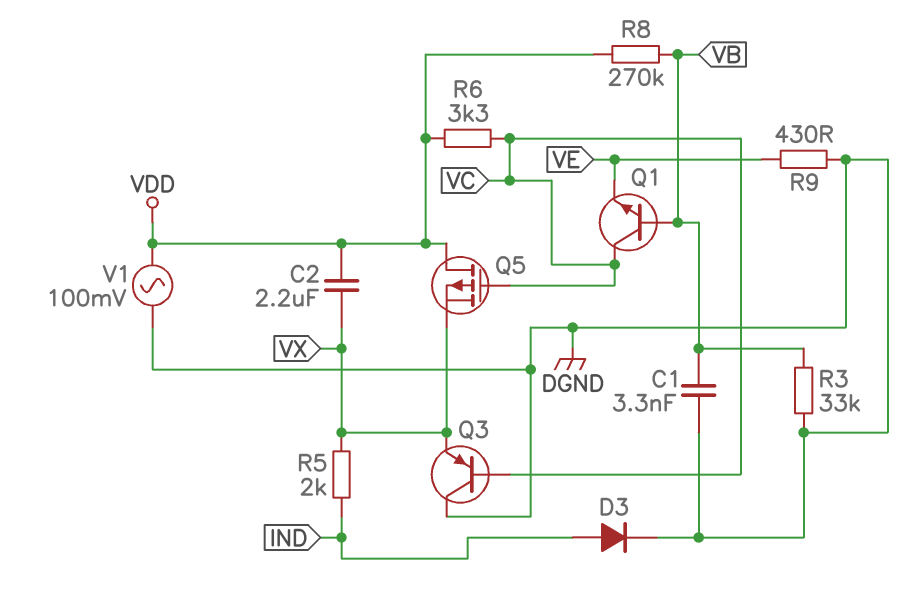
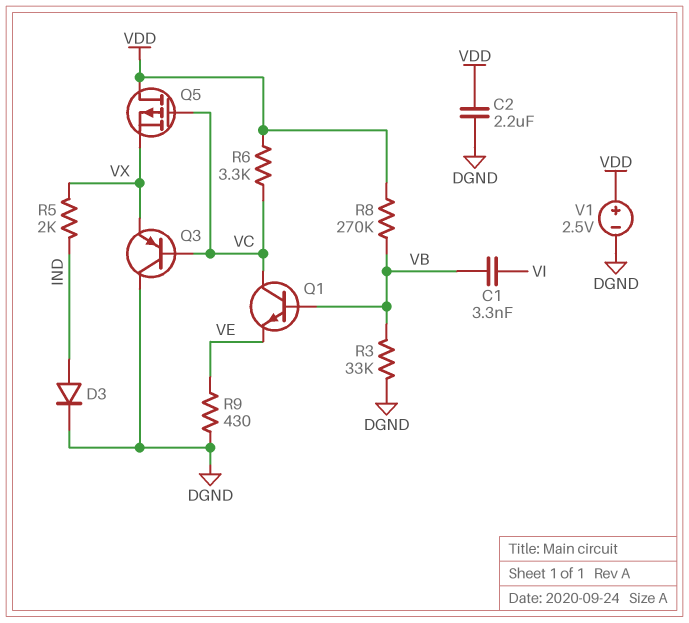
C1: 3.3nF (DGND, VB) -> 3.3nF (VB, VI)
C2: 2.2uF (VDD, VX) -> 2.2uF (DGND, VDD)
V1: AC 100mV (DGND, VDD) -> 2.5V (plus VDD, minus DGND)

